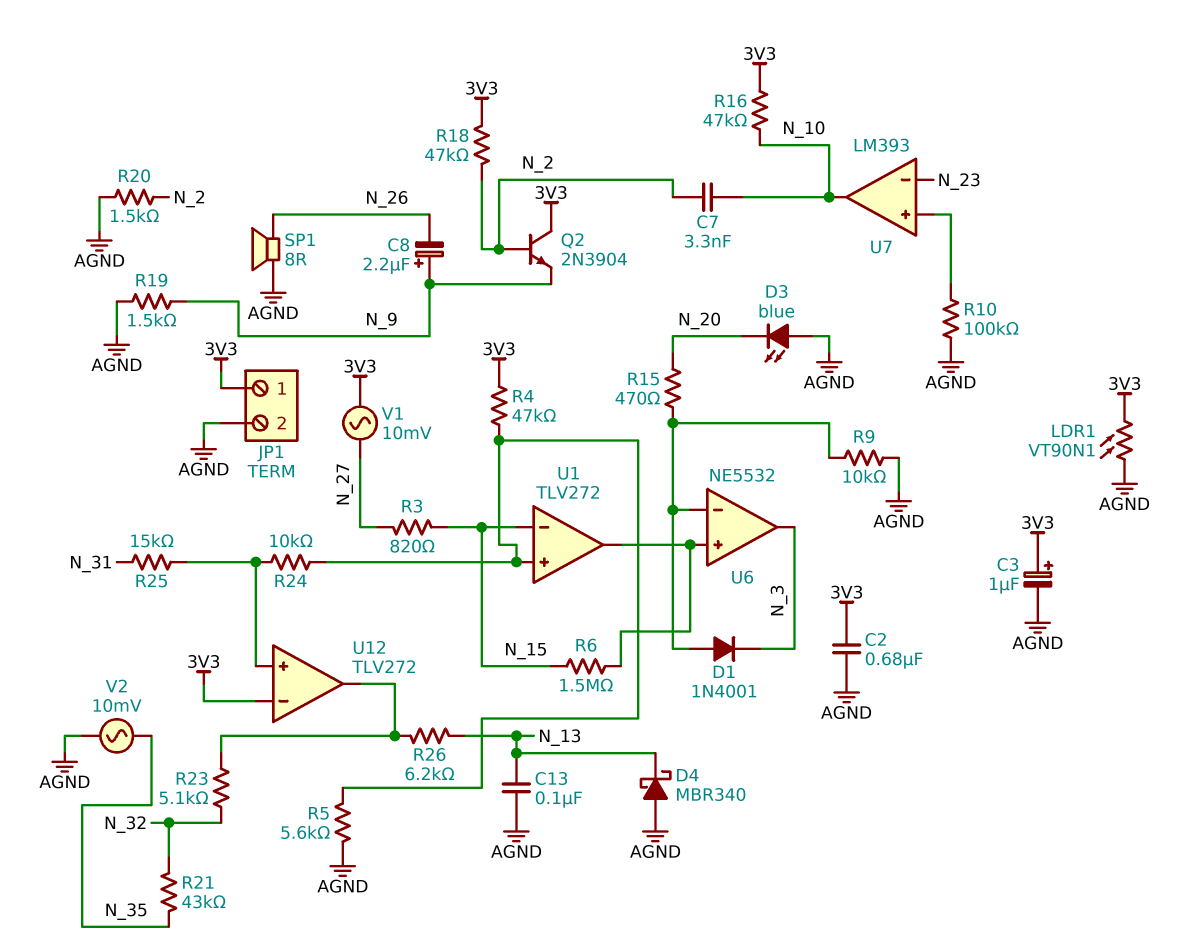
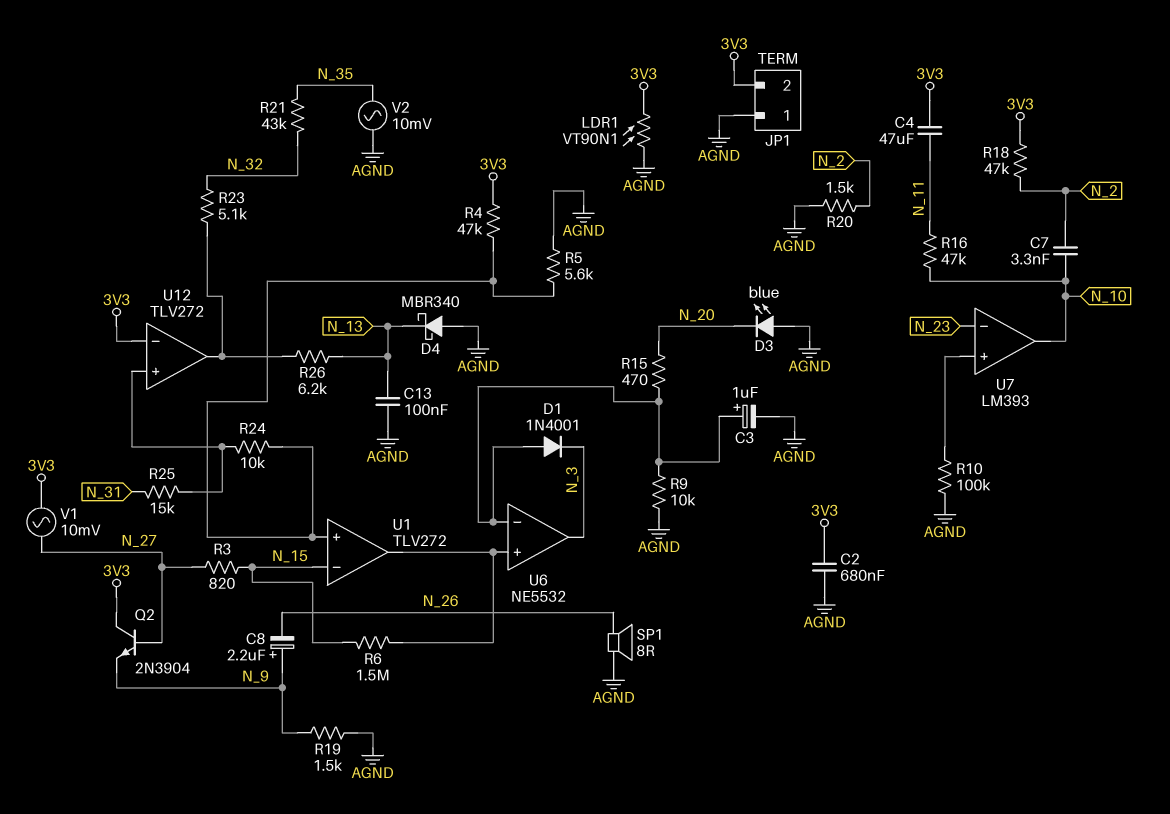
C3: 1uF (plus 3V3, minus AGND) -> 1uF (plus U6/in-, minus AGND)
C4: none -> 47uF (3V3, N_11)
JP1 pin 1: 3V3 -> AGND
JP1 pin 2: AGND -> 3V3
Q2: NPN 2N3904 (B N_2, C 3V3, E N_9) -> NPN 2N3904 (B N_27, C 3V3, E N_9)
R16: 47k (3V3, N_10) -> 47k (N_10, N_11)

